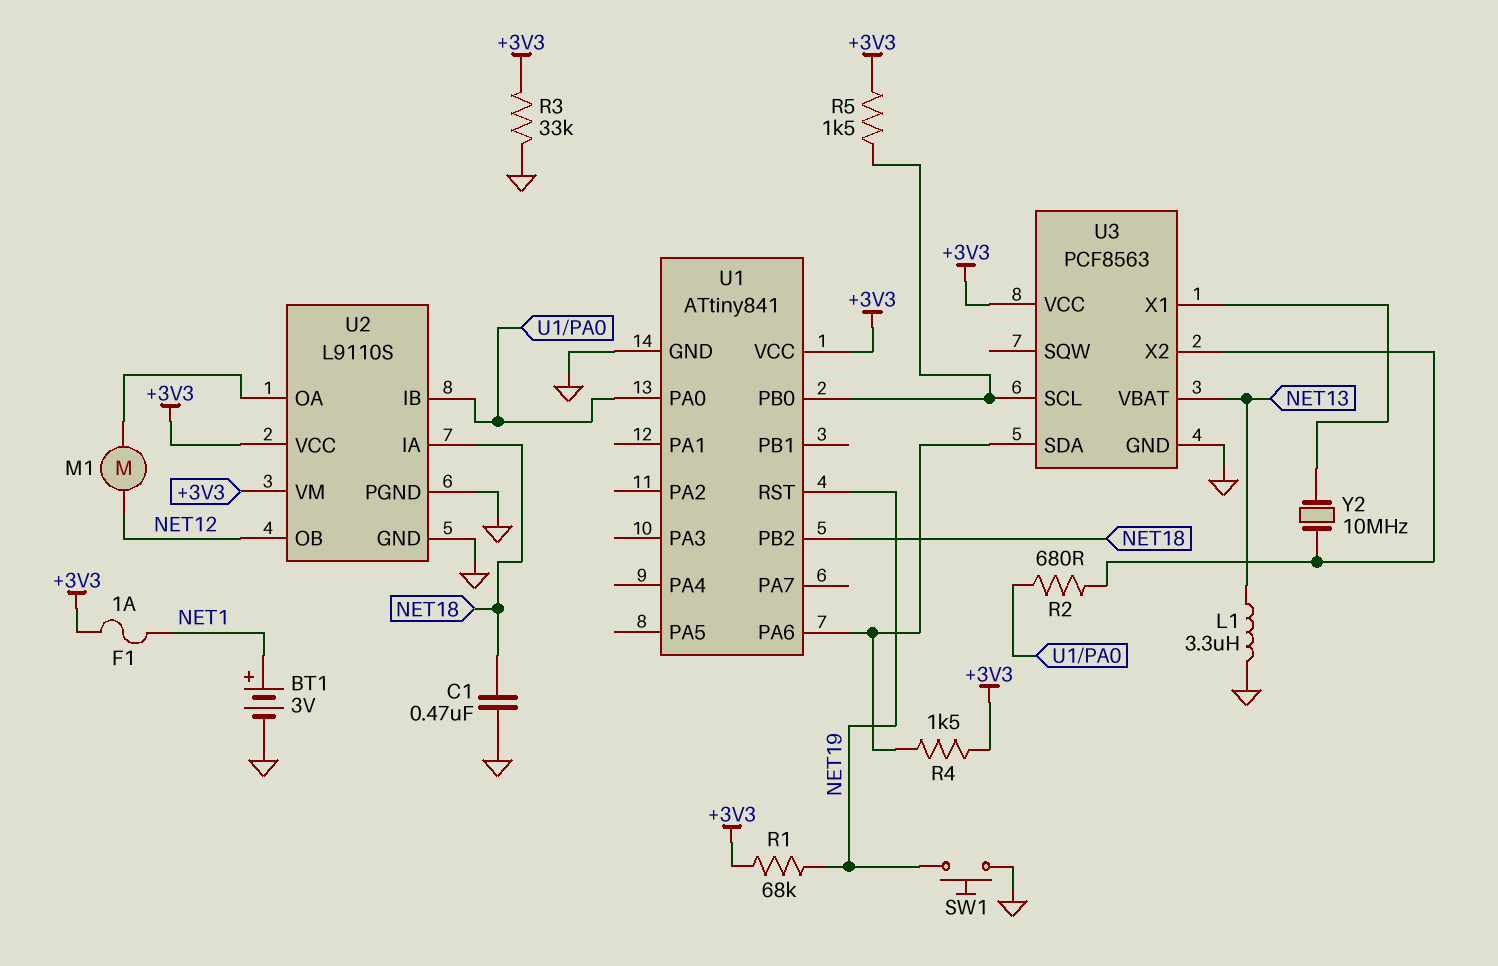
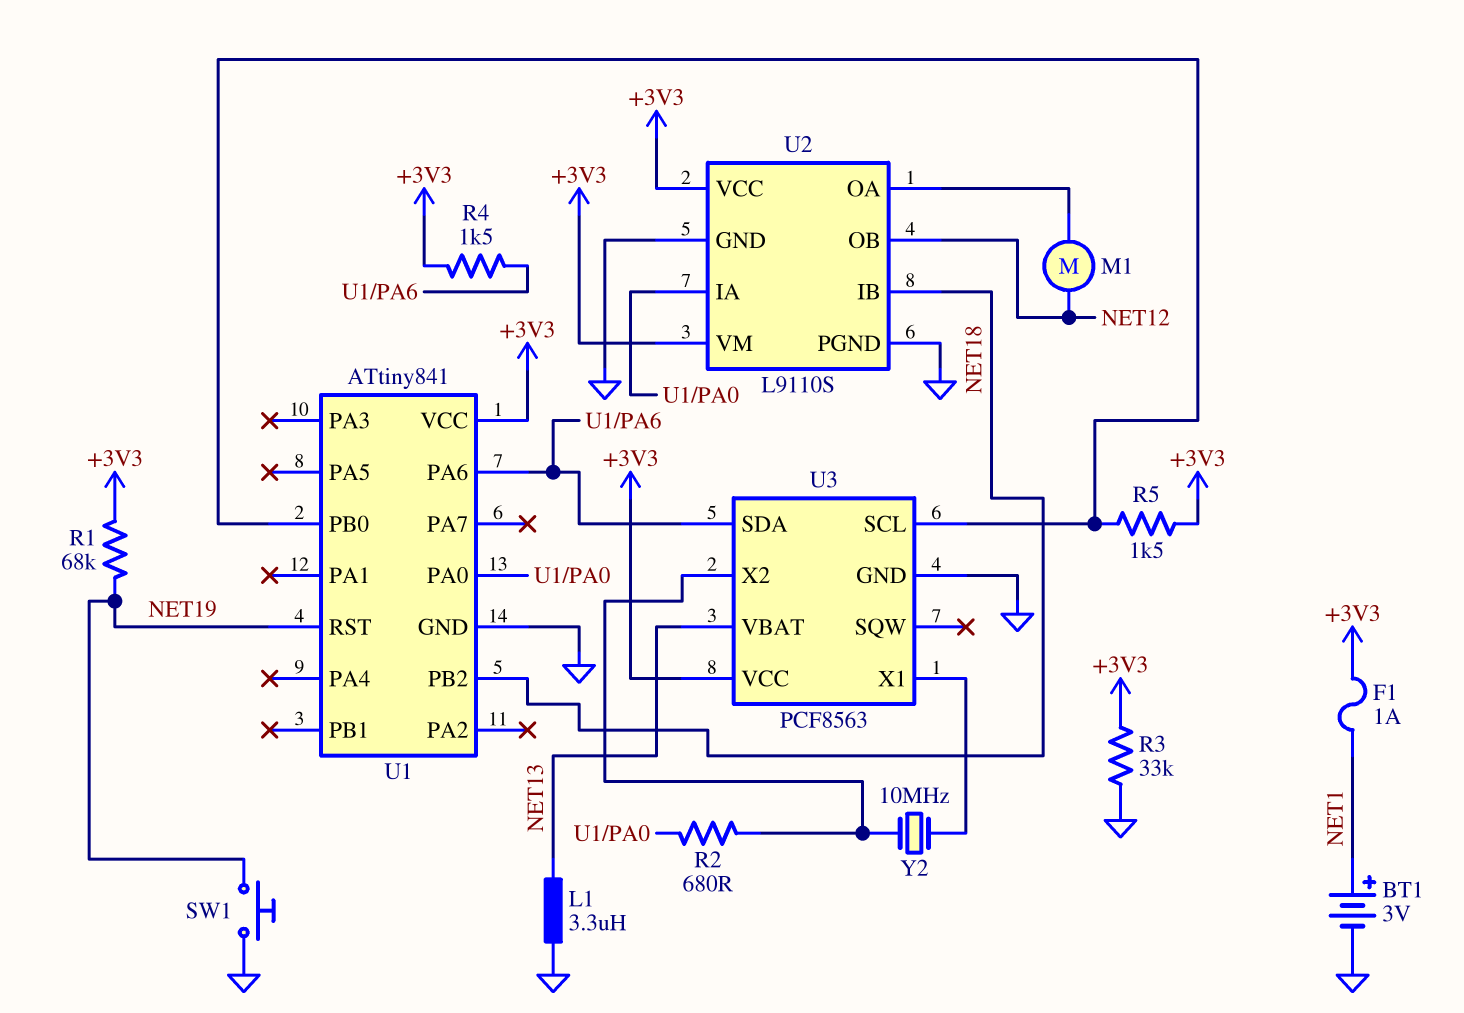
C1: 470nF (GND, NET18) -> none
U2 pin IA: NET18 -> U1/PA0
U2 pin IB: U1/PA0 -> NET18

